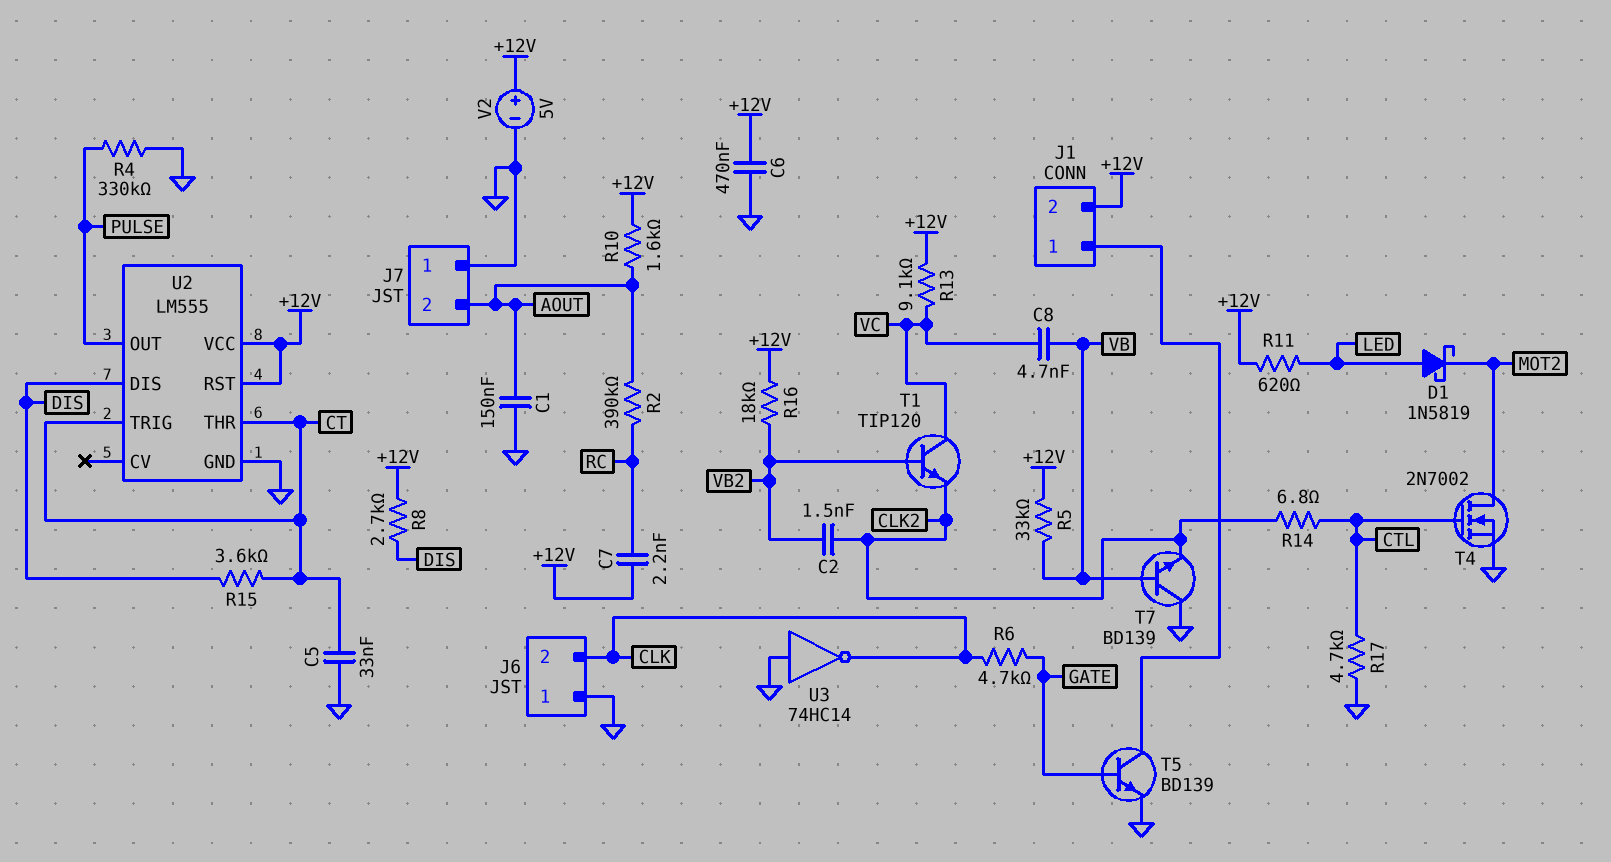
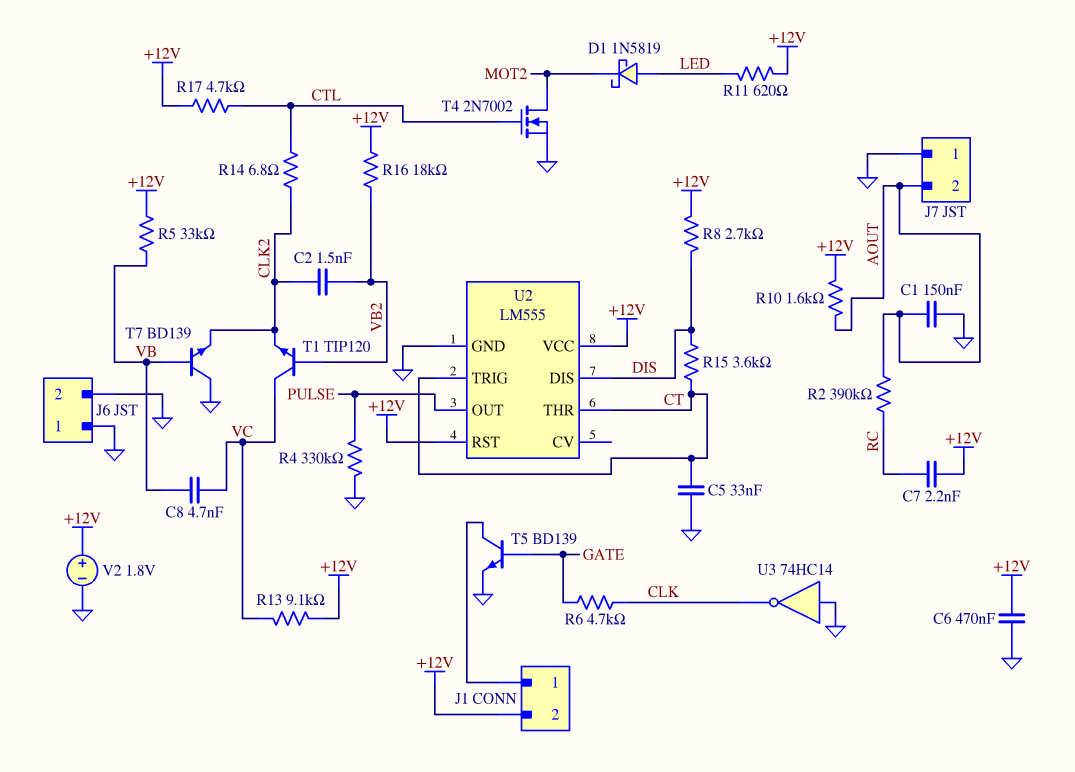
J6 pin 2: CLK -> GND
R17: 4.7k (CTL, GND) -> 4.7k (+12V, CTL)
V2: 5V (plus +12V, minus GND) -> 1.8V (plus +12V, minus GND)

